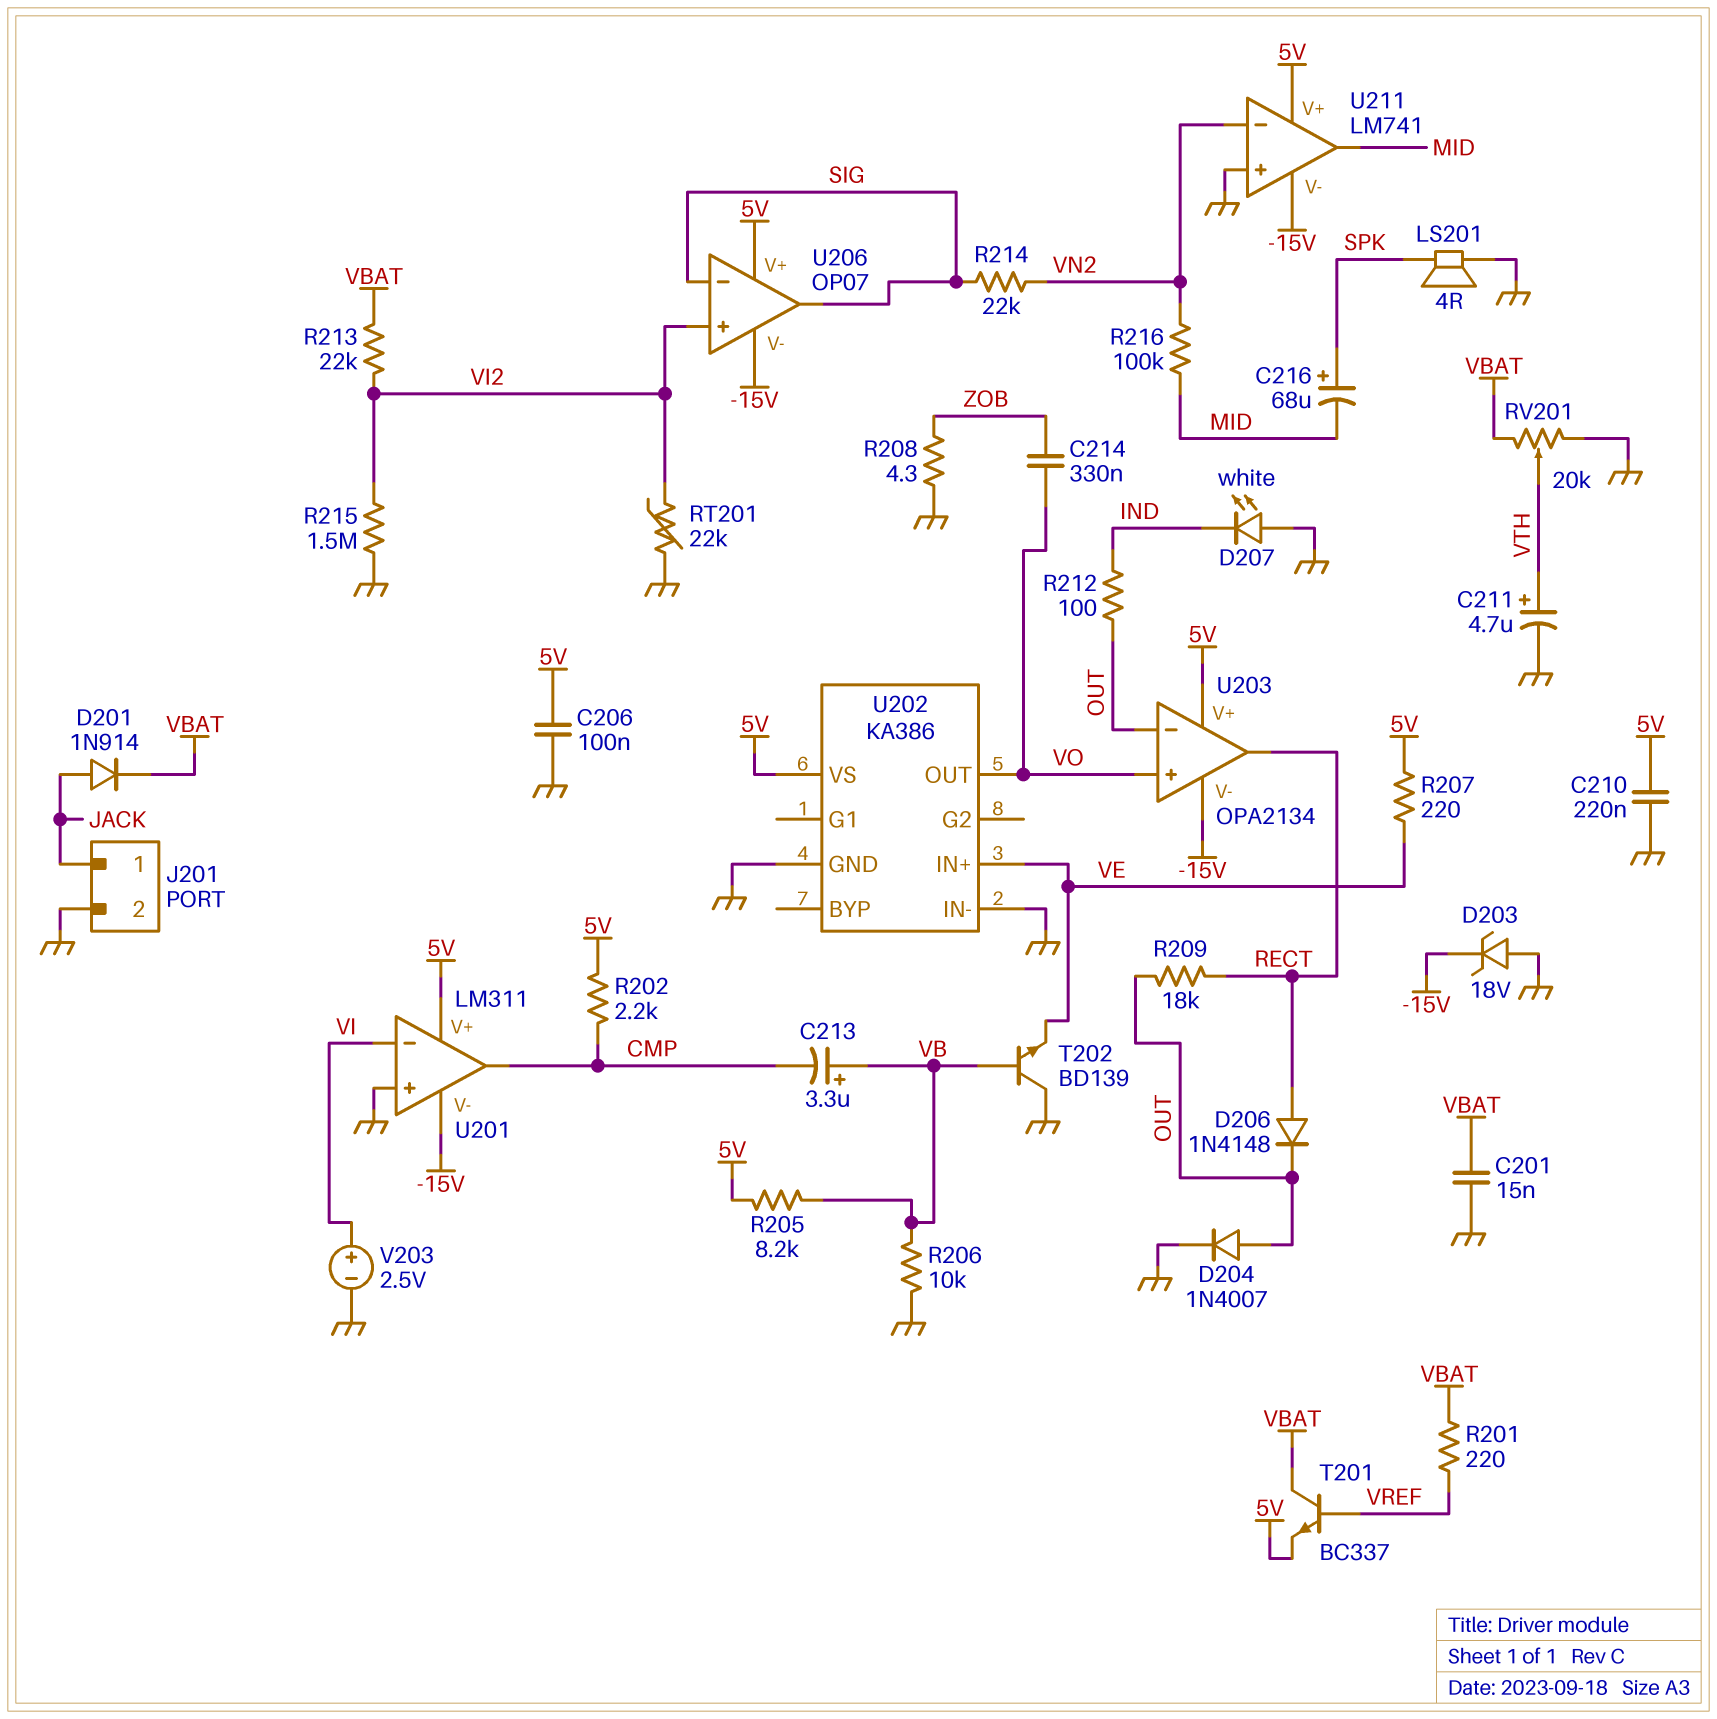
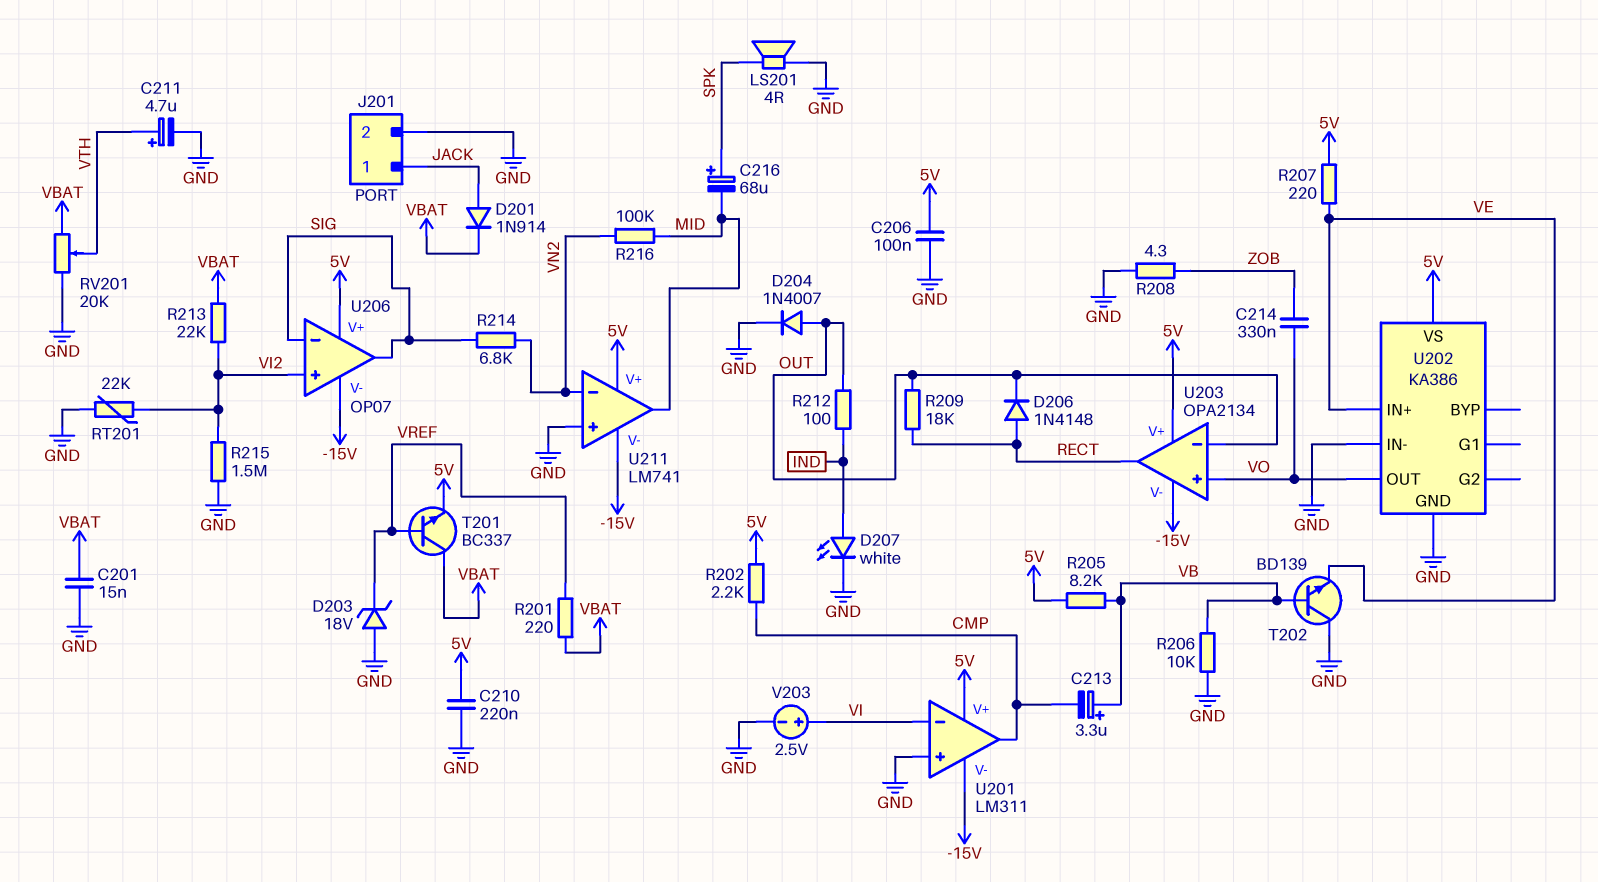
D203: zener 18V (A GND, K -15V) -> zener 18V (A GND, K VREF)
D207: LED white (A GND, K IND) -> LED white (A IND, K GND)
R214: 22k (SIG, VN2) -> 6.8k (SIG, VN2)

